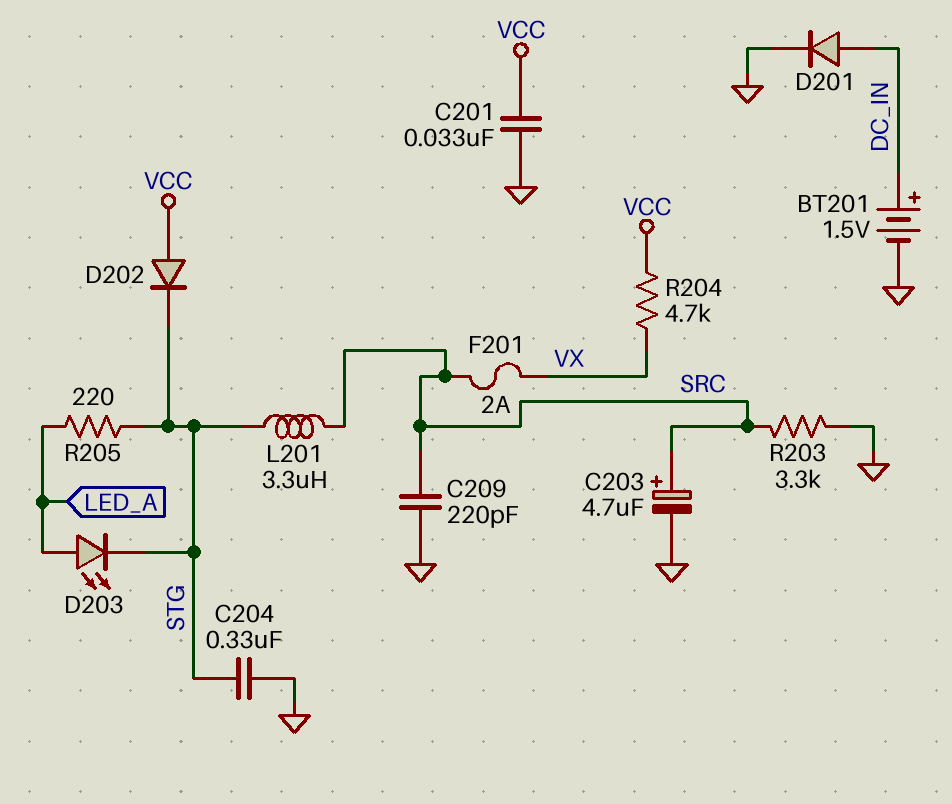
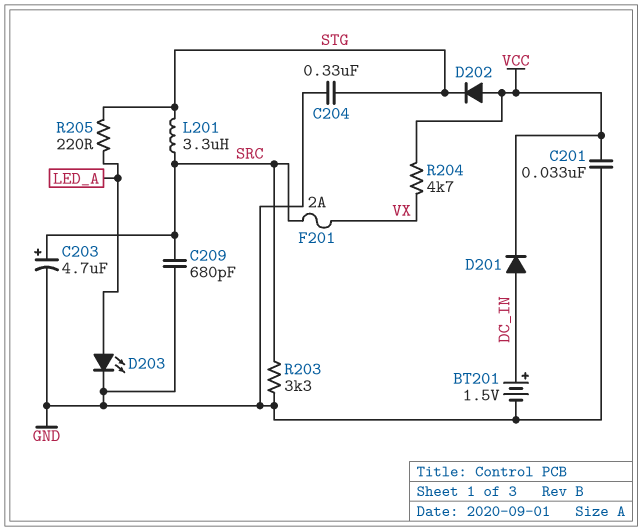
C209: 220pF (GND, SRC) -> 680pF (GND, SRC)
D201: diode (A DC_IN, K GND) -> diode (A DC_IN, K VCC)
D203: LED (A LED_A, K STG) -> LED (A LED_A, K GND)

